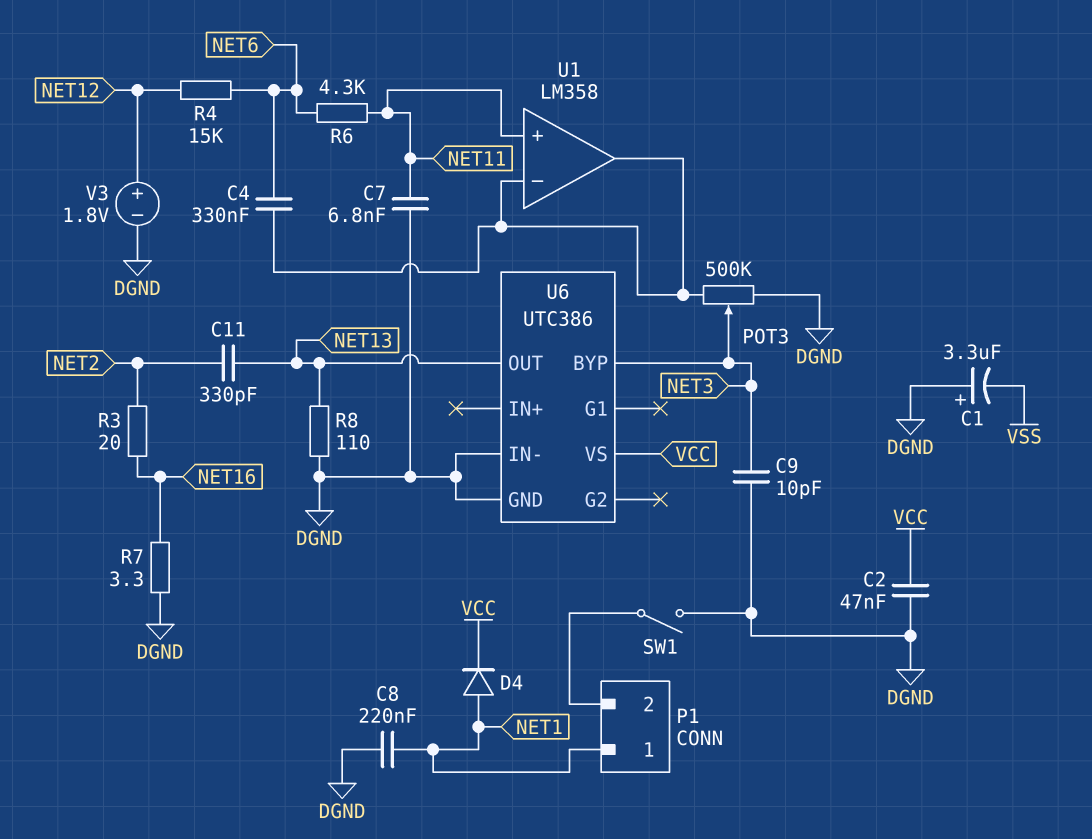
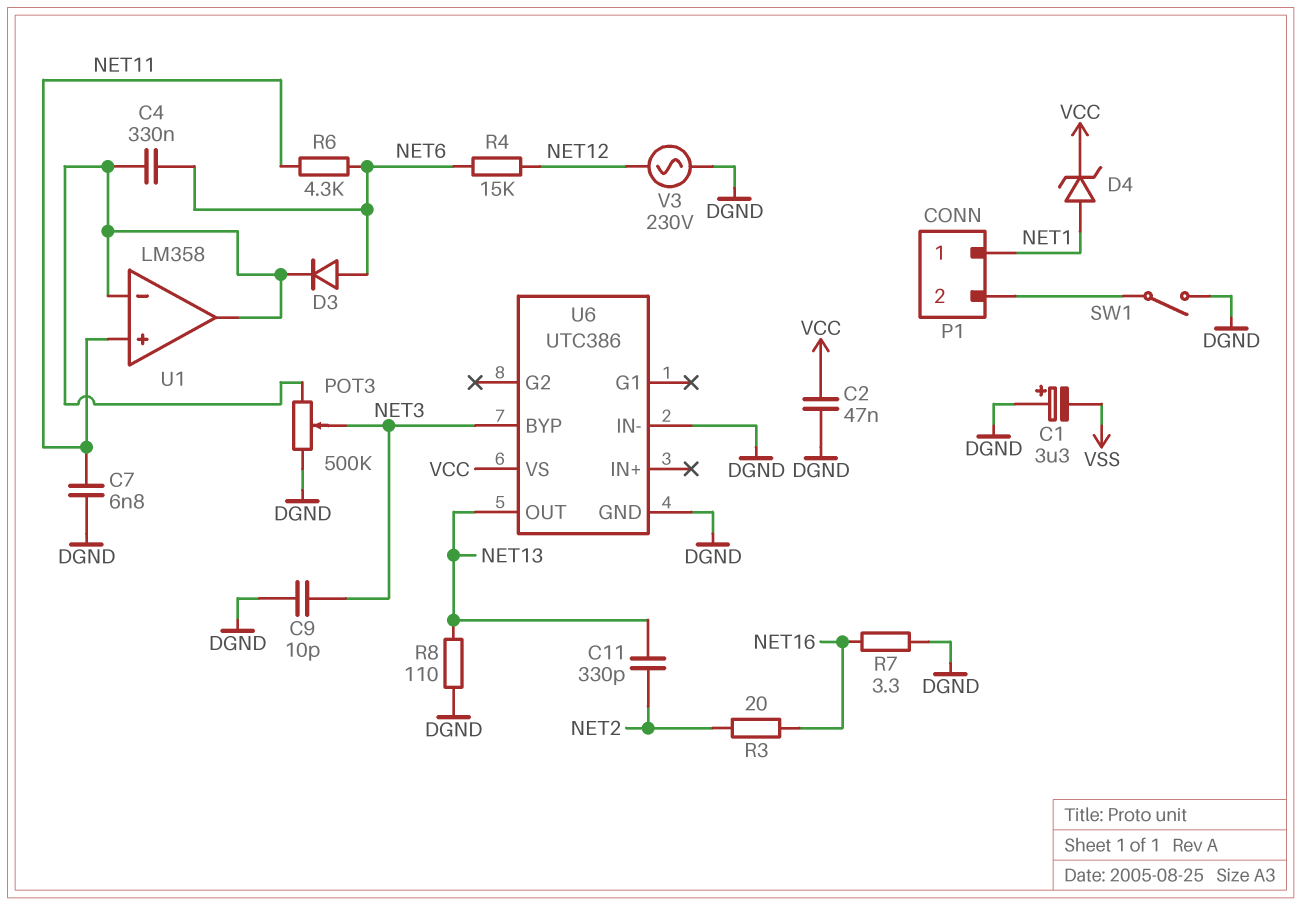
C8: 220nF (DGND, NET1) -> none
D3: none -> diode (A NET6, K U1/in-)
D4: diode (A NET1, K VCC) -> zener (A NET1, K VCC)
V3: 1.8V (plus NET12, minus DGND) -> AC 230V (DGND, NET12)

